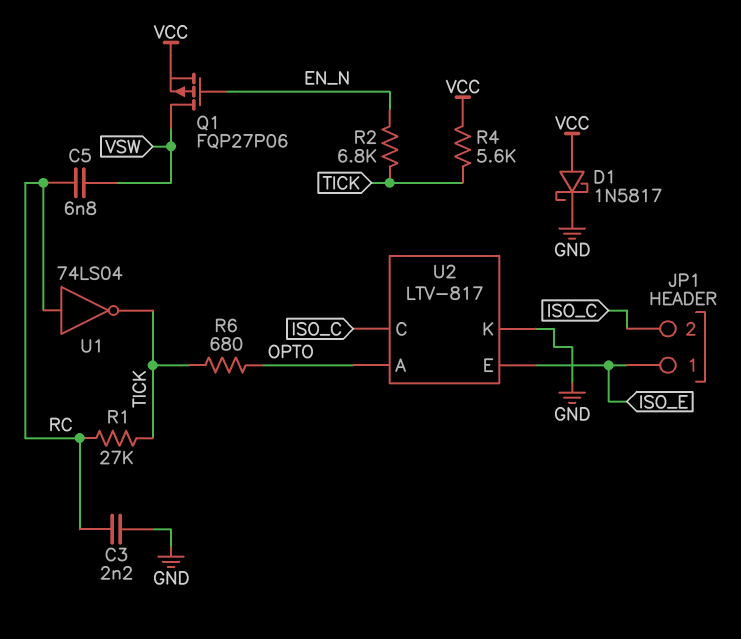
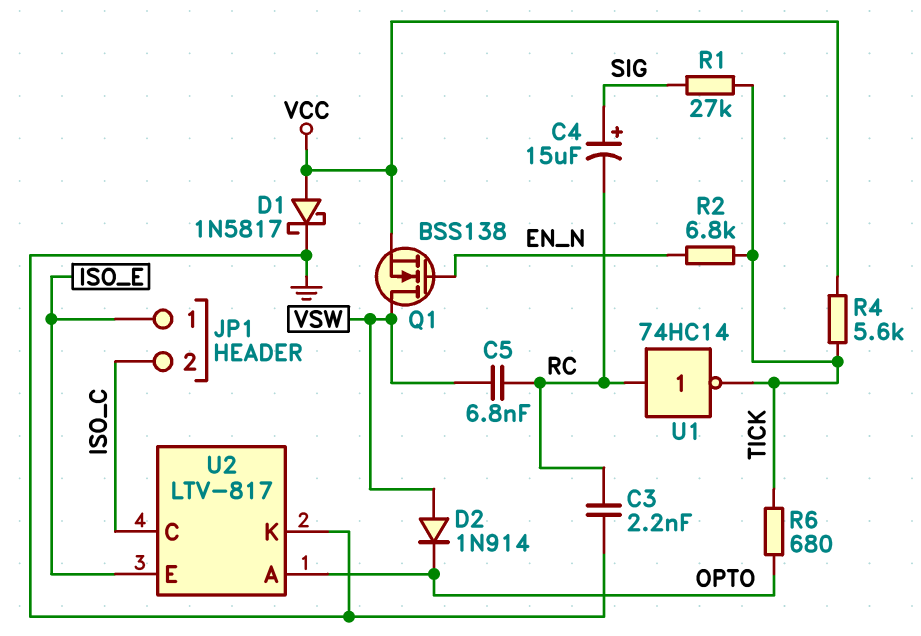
C4: none -> 15uF (plus SIG, minus RC)
D2: none -> diode 1N914 (A VSW, K OPTO)
Q1: PMOS FQP27P06 (G EN_N, D VSW, S VCC) -> NMOS BSS138 (G EN_N, D VSW, S VCC)
R1: 27k (RC, TICK) -> 27k (SIG, TICK)
U1: NOT 74LS04 (in RC, out TICK) -> NOT 74HC14 (in RC, out TICK)

